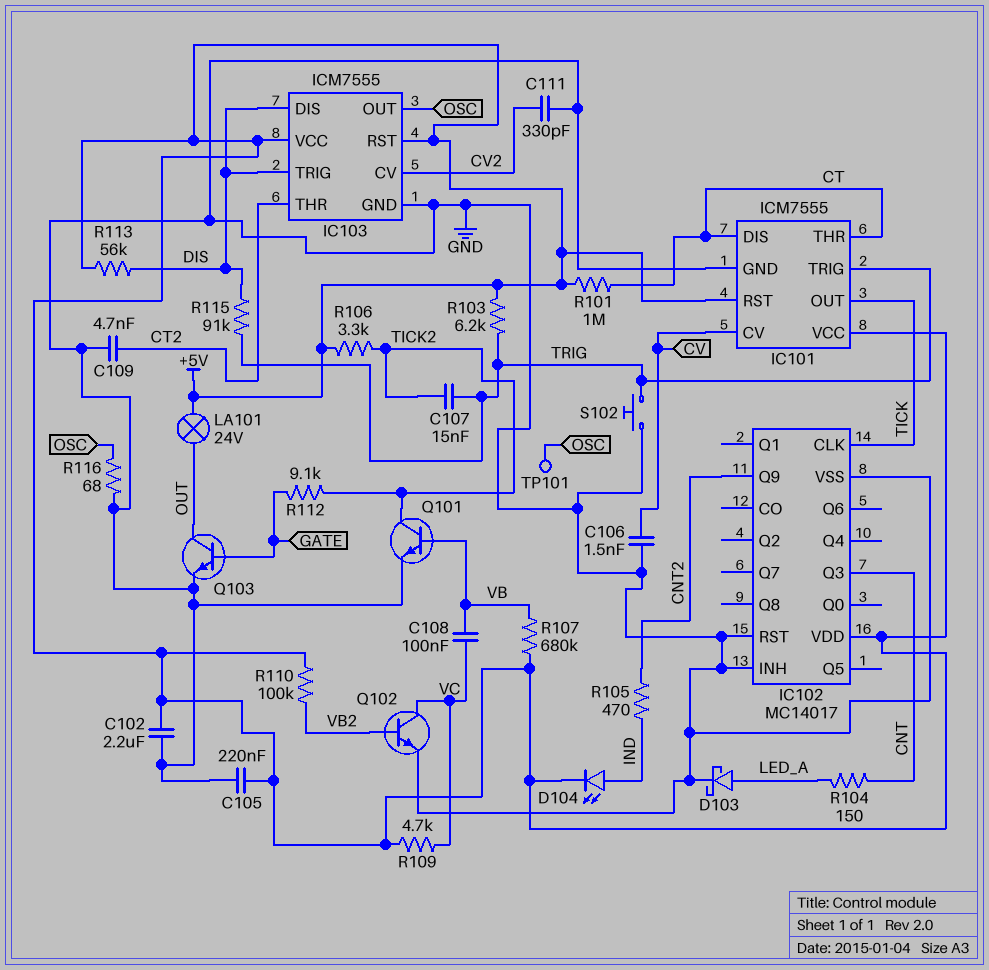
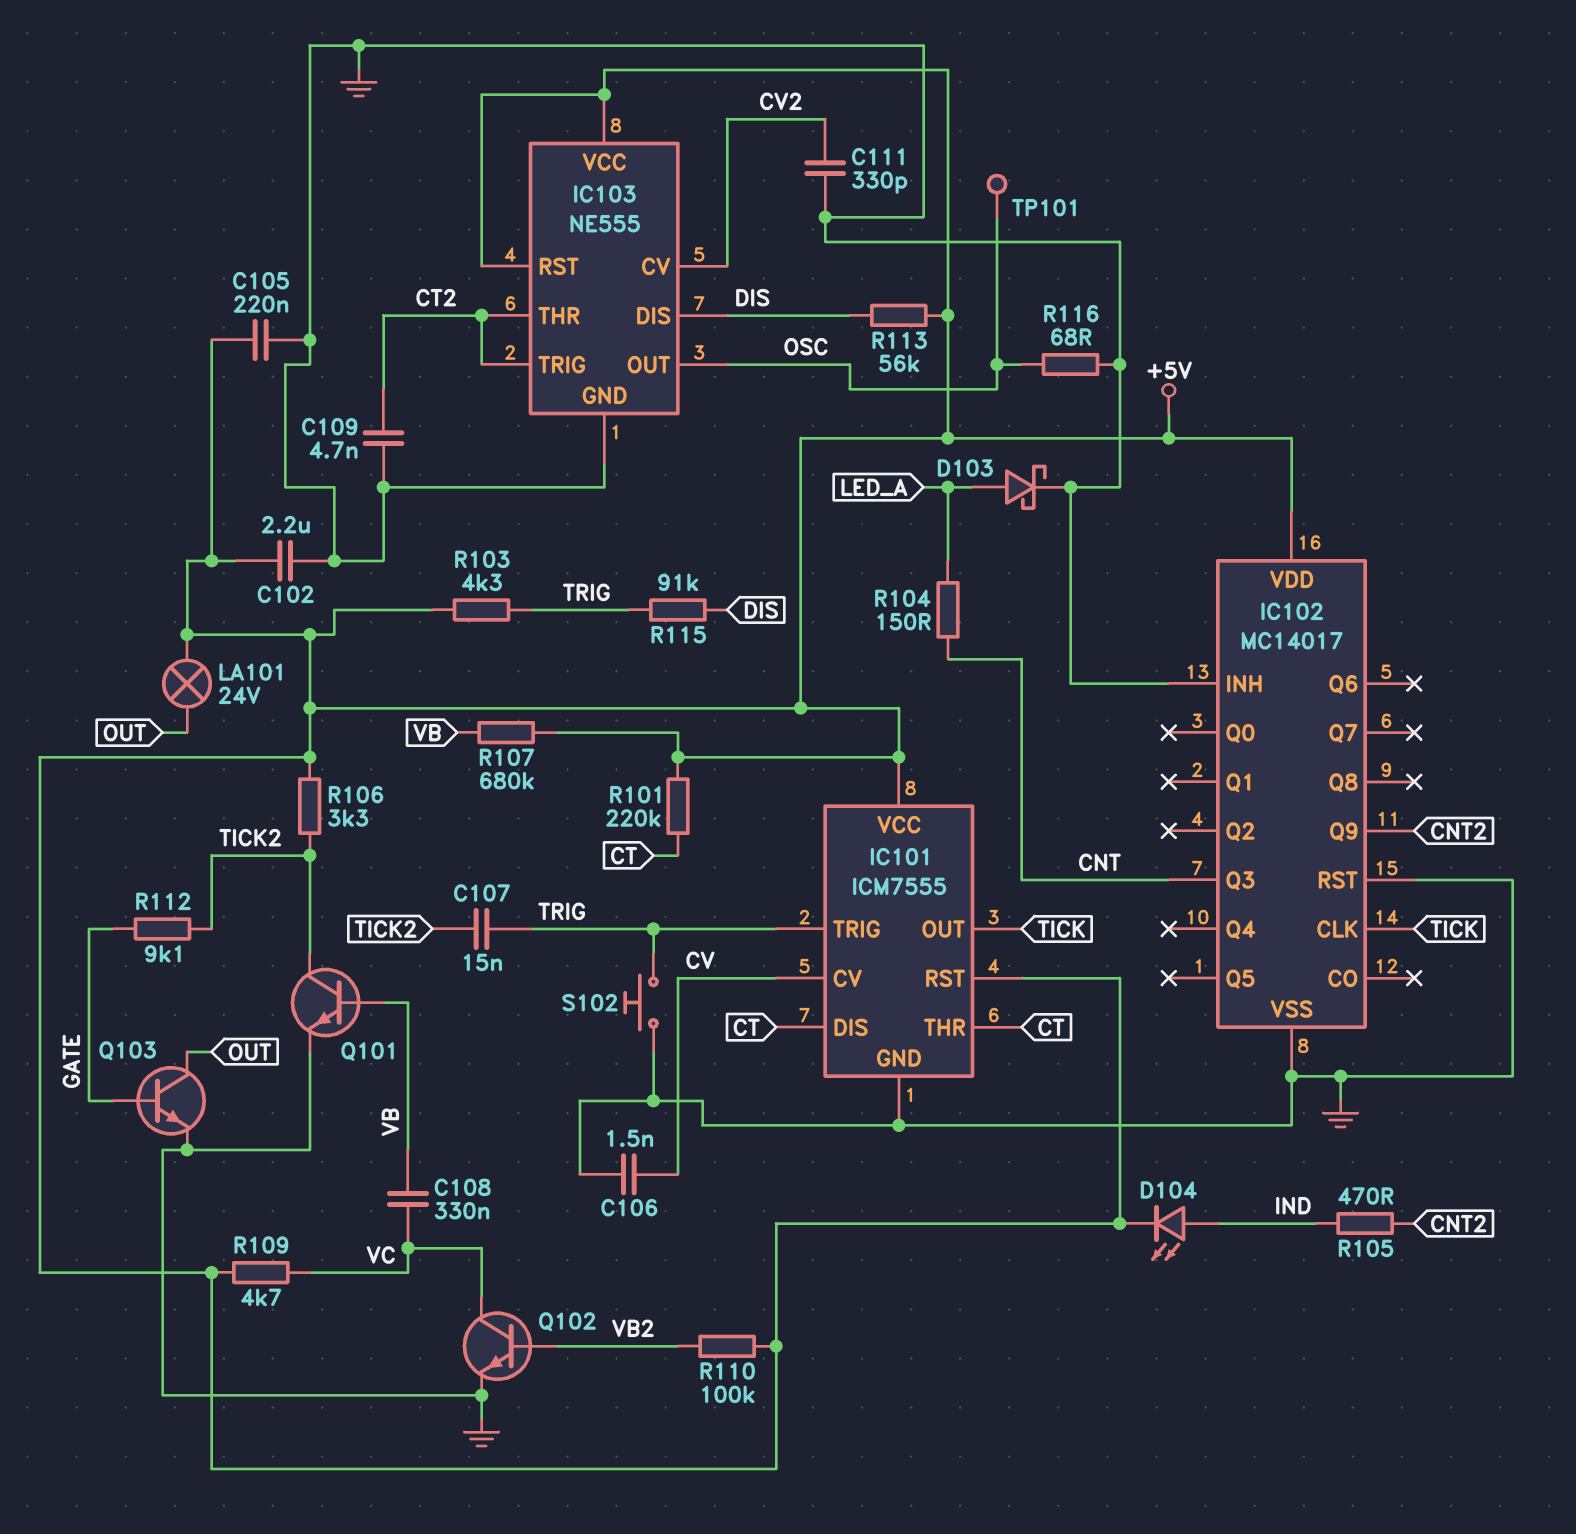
C108: 100nF (VB, VC) -> 330nF (VB, VC)
IC103: ICM7555 -> NE555
IC103 pin TRIG: DIS -> CT2
R101: 1M (+5V, CT) -> 220k (+5V, CT)
R103: 6.2k (+5V, TRIG) -> 4.3k (+5V, TRIG)

